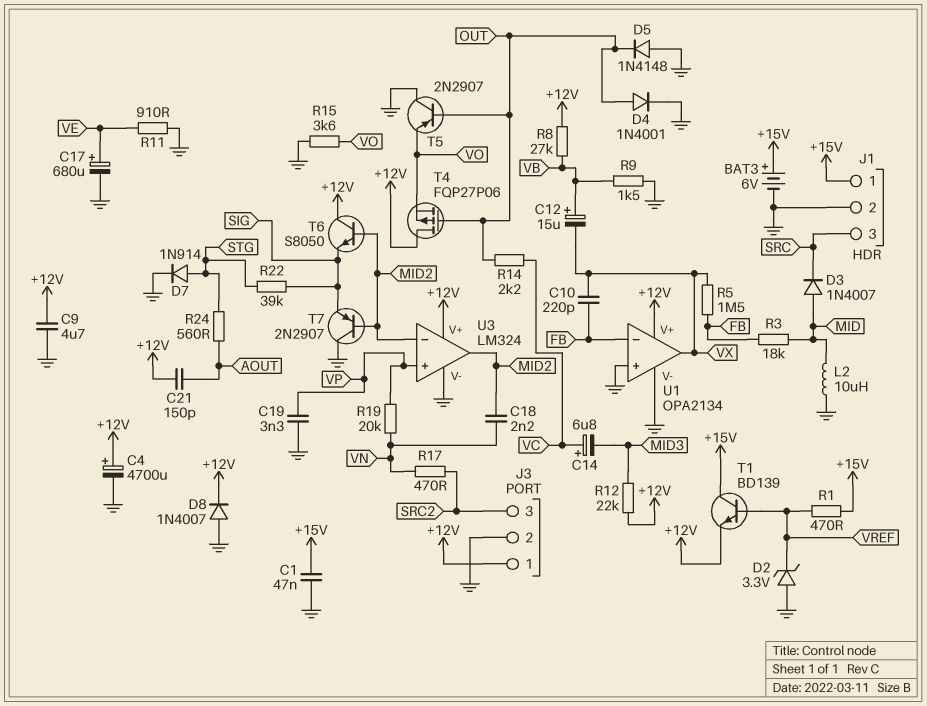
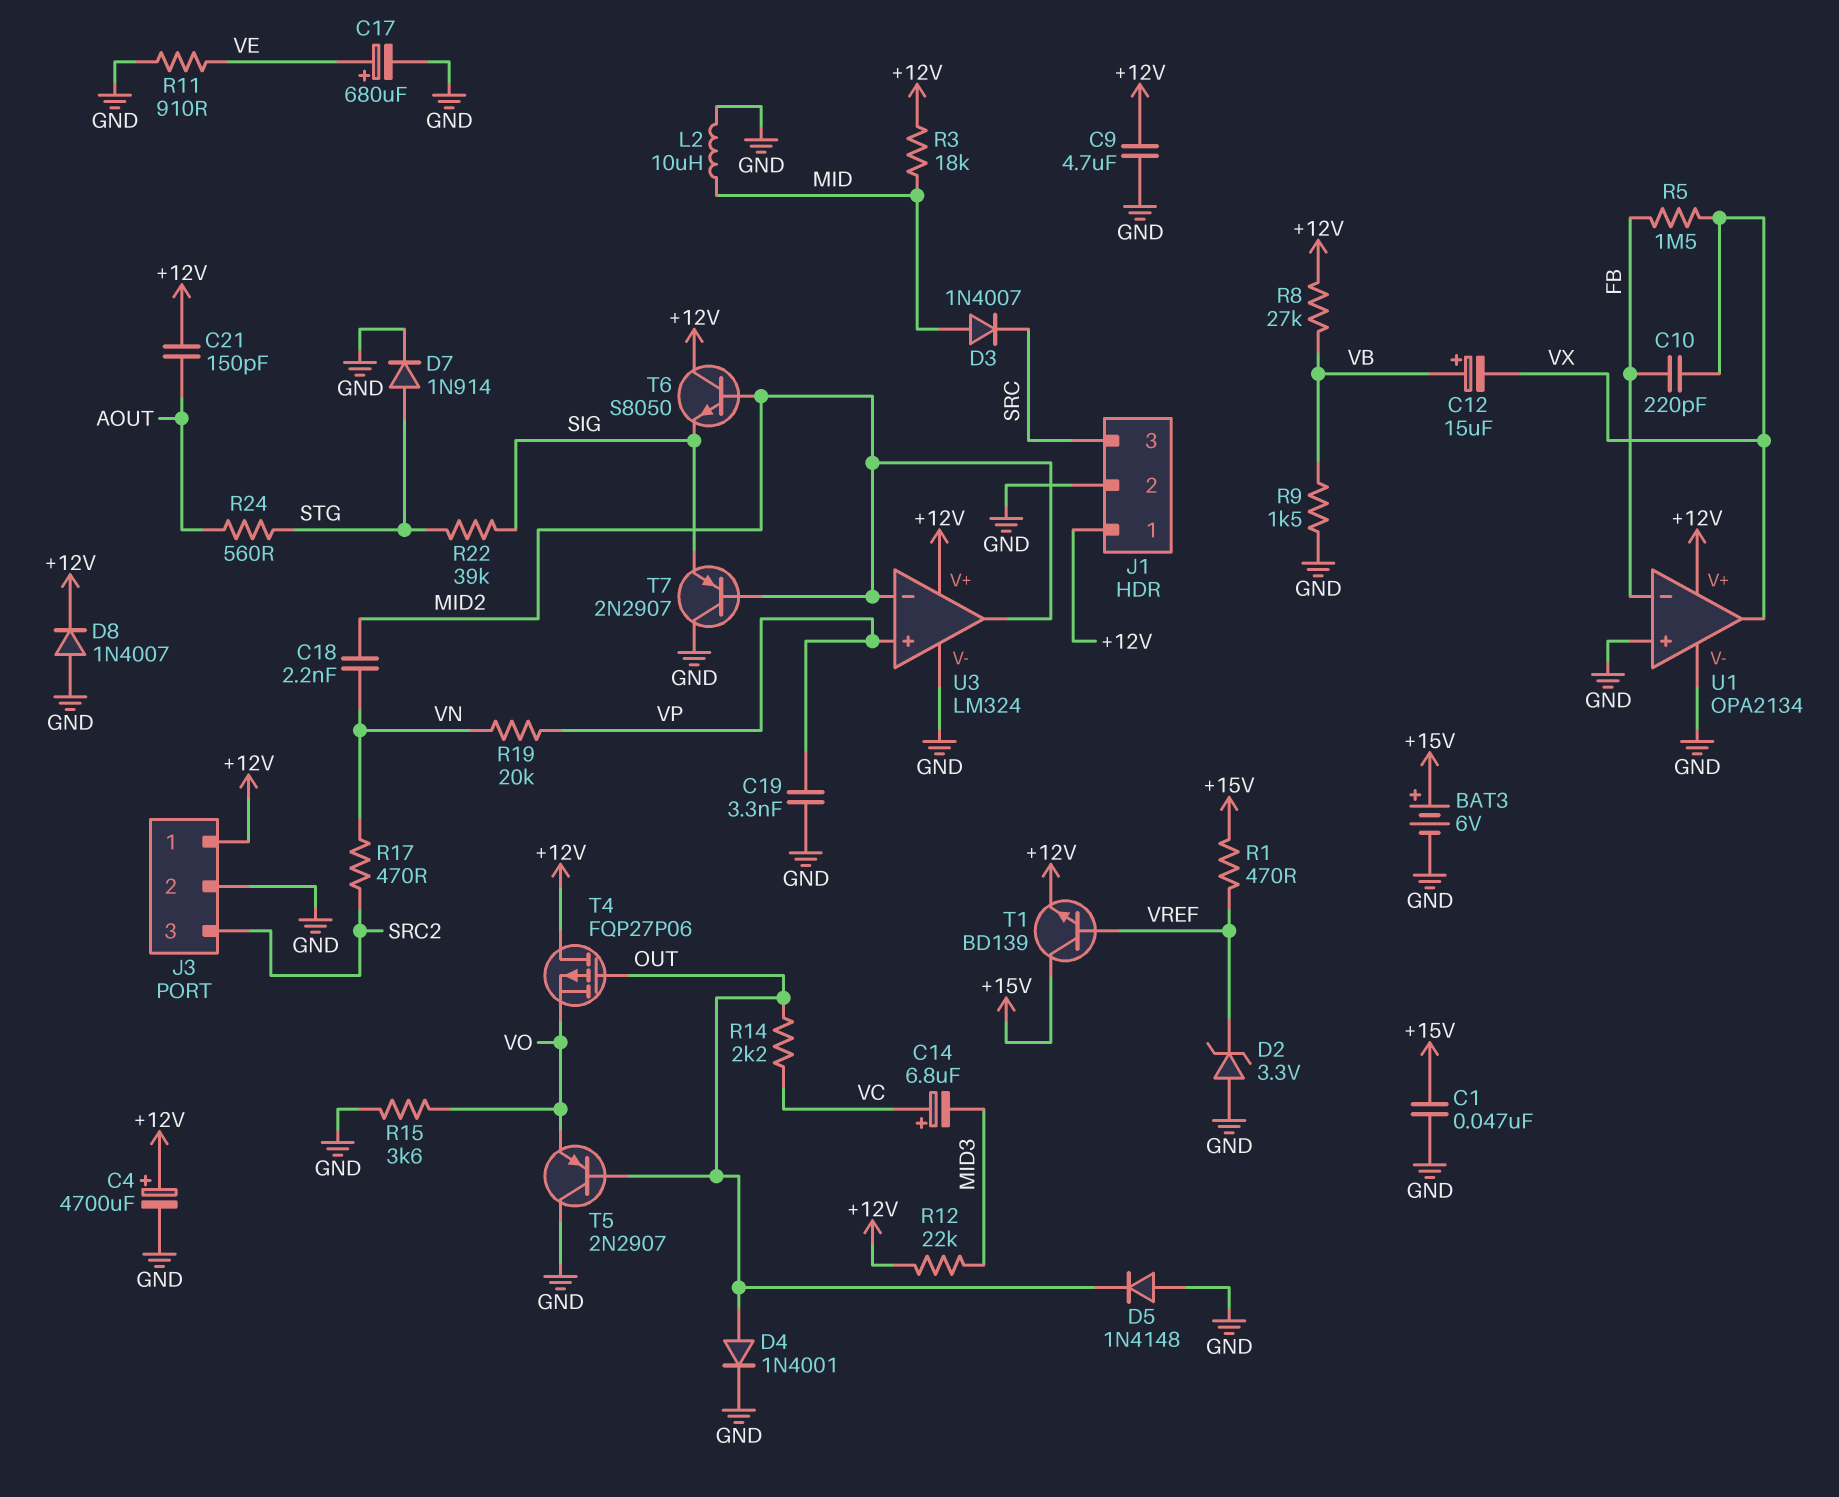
J1 pin 1: +15V -> +12V
R3: 18k (FB, MID) -> 18k (+12V, MID)

